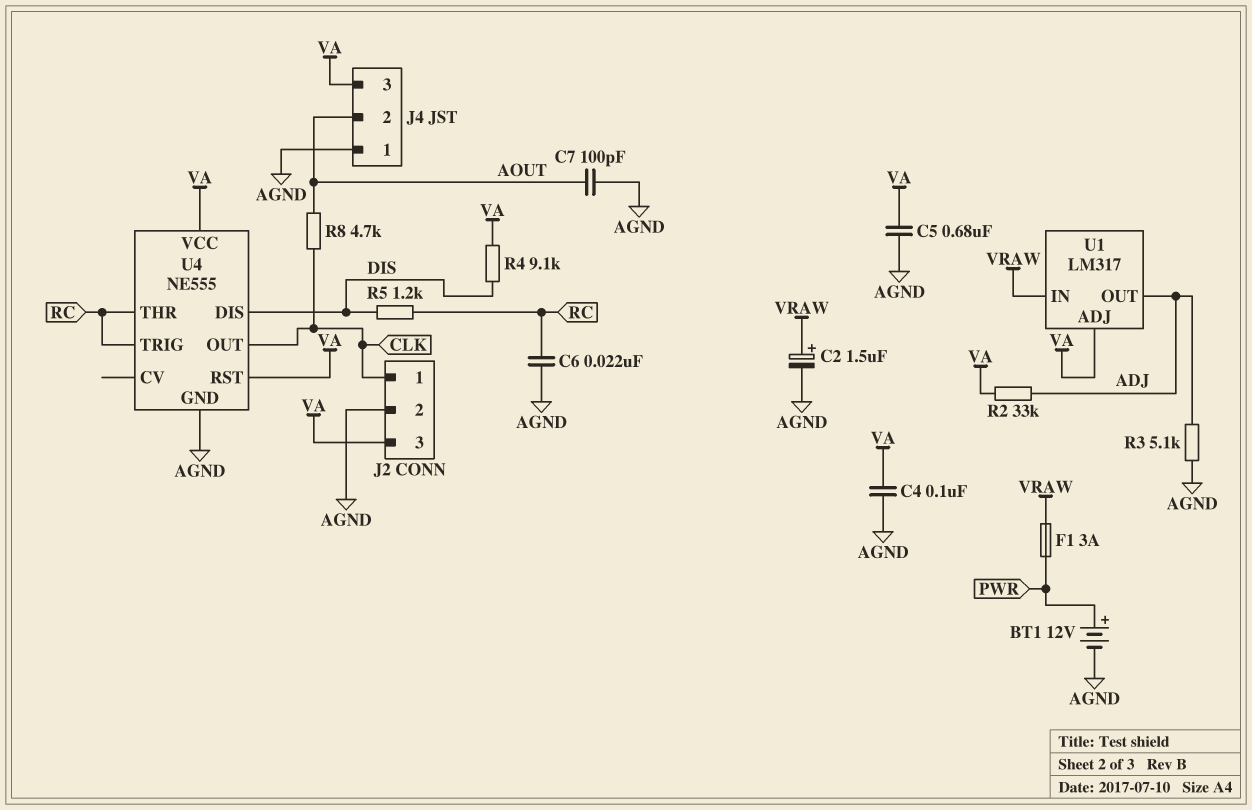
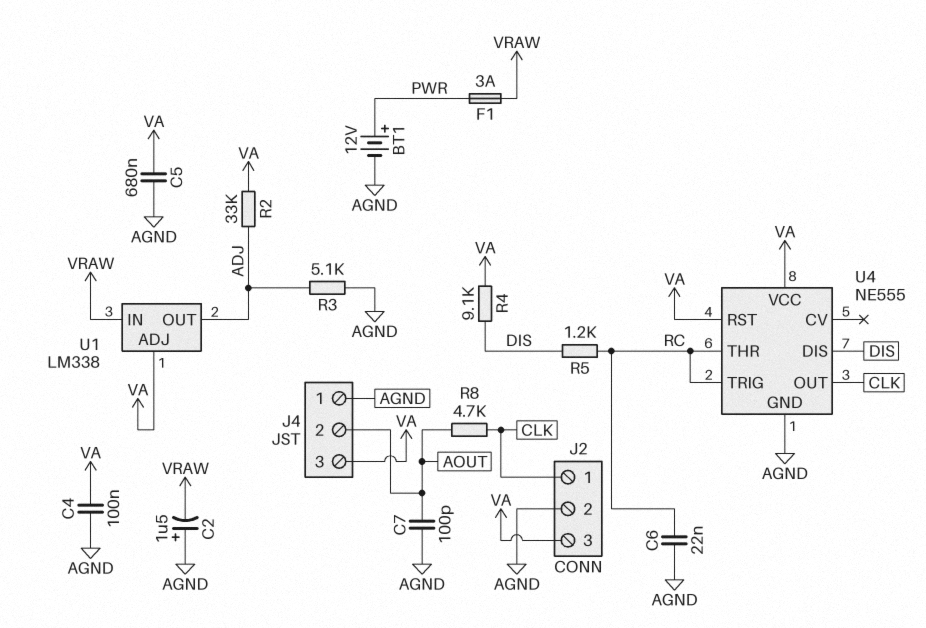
C2: 1.5uF (plus VRAW, minus AGND) -> 1.5uF (plus AGND, minus VRAW)
U1: LM317 -> LM338

